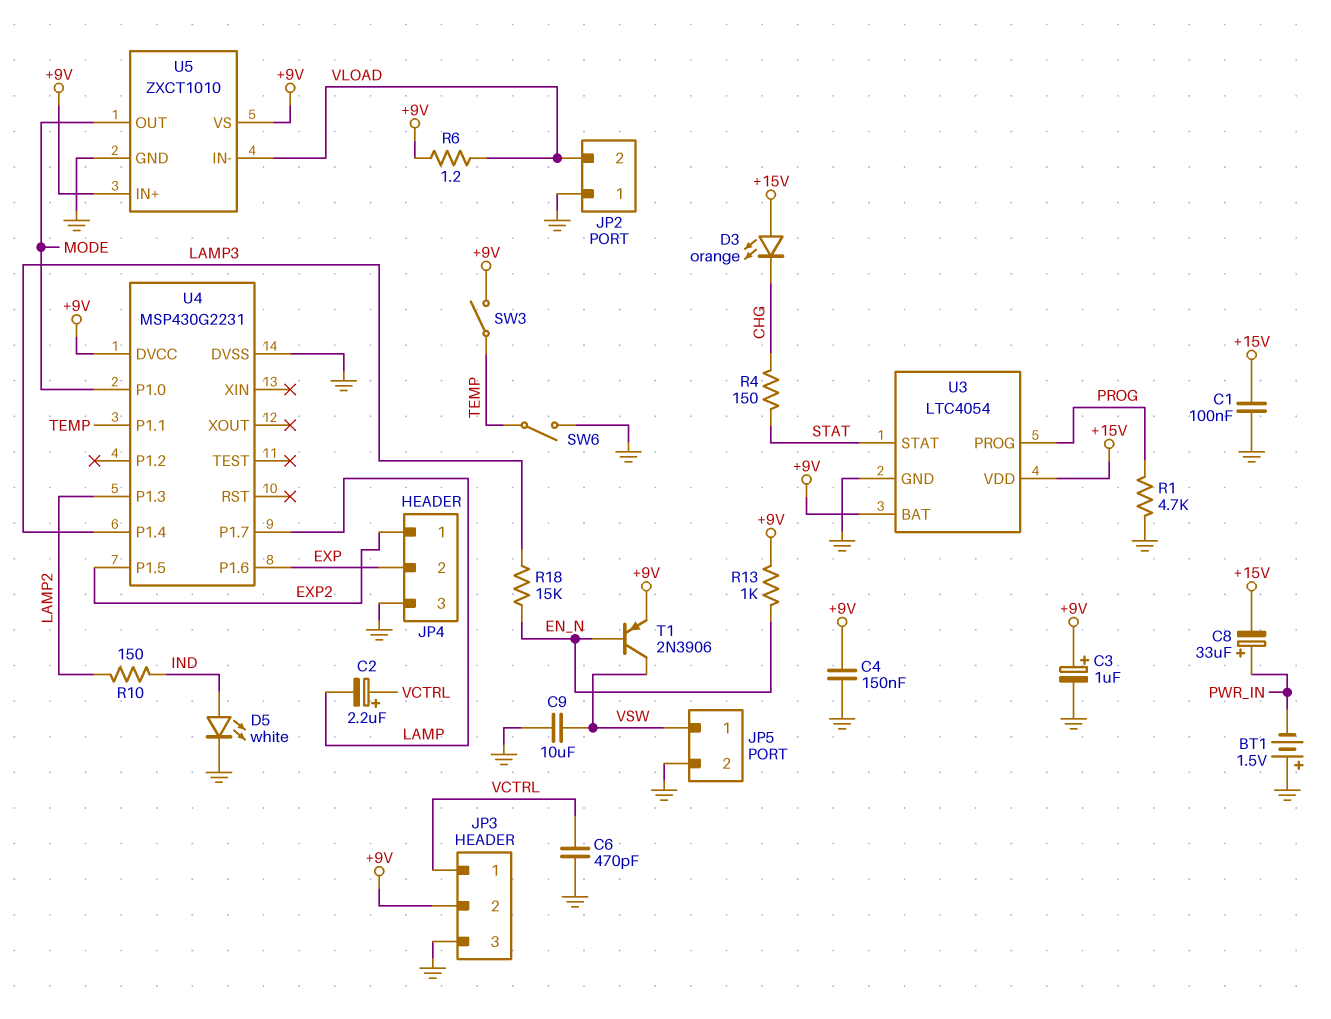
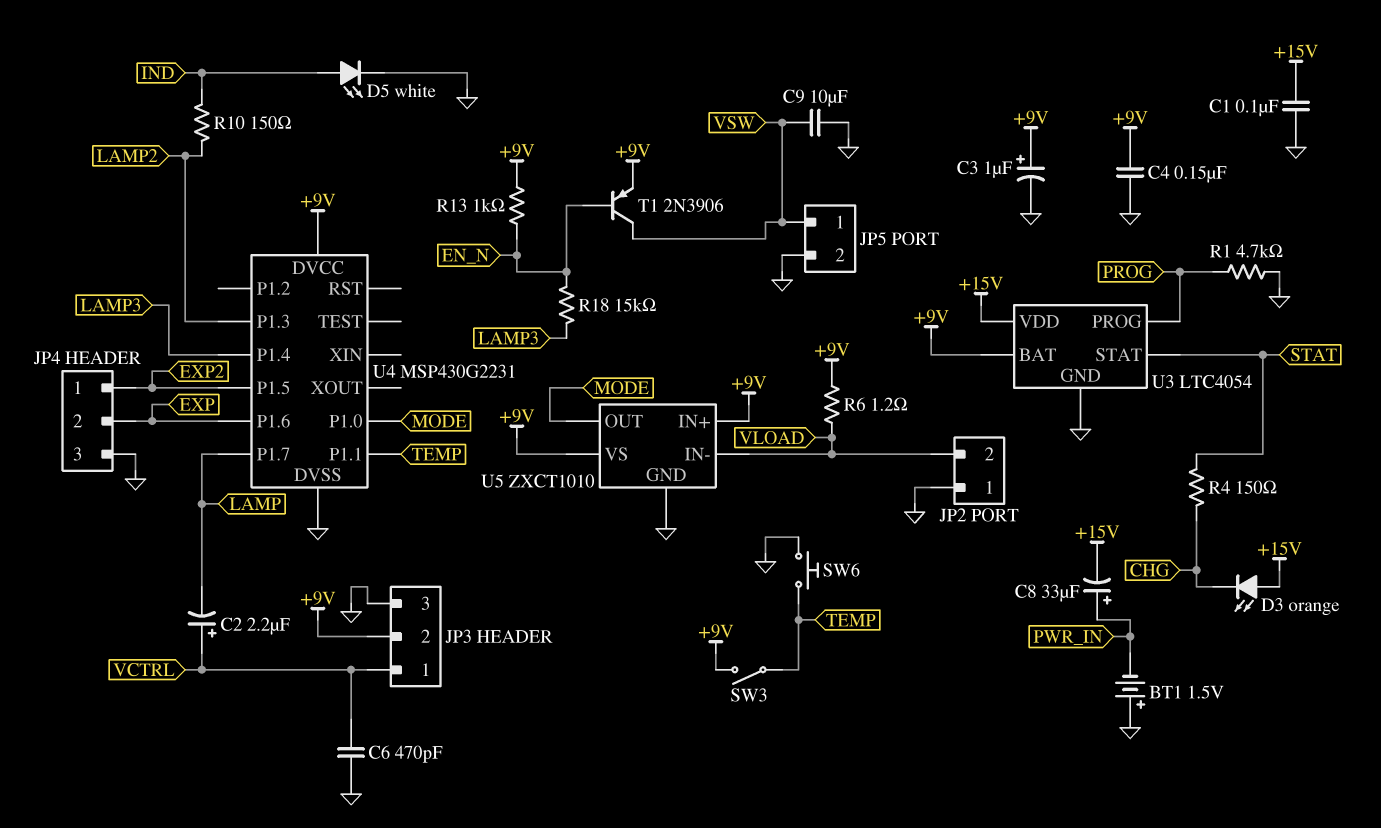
SW6: switch (GND, TEMP) -> button (GND, TEMP)

